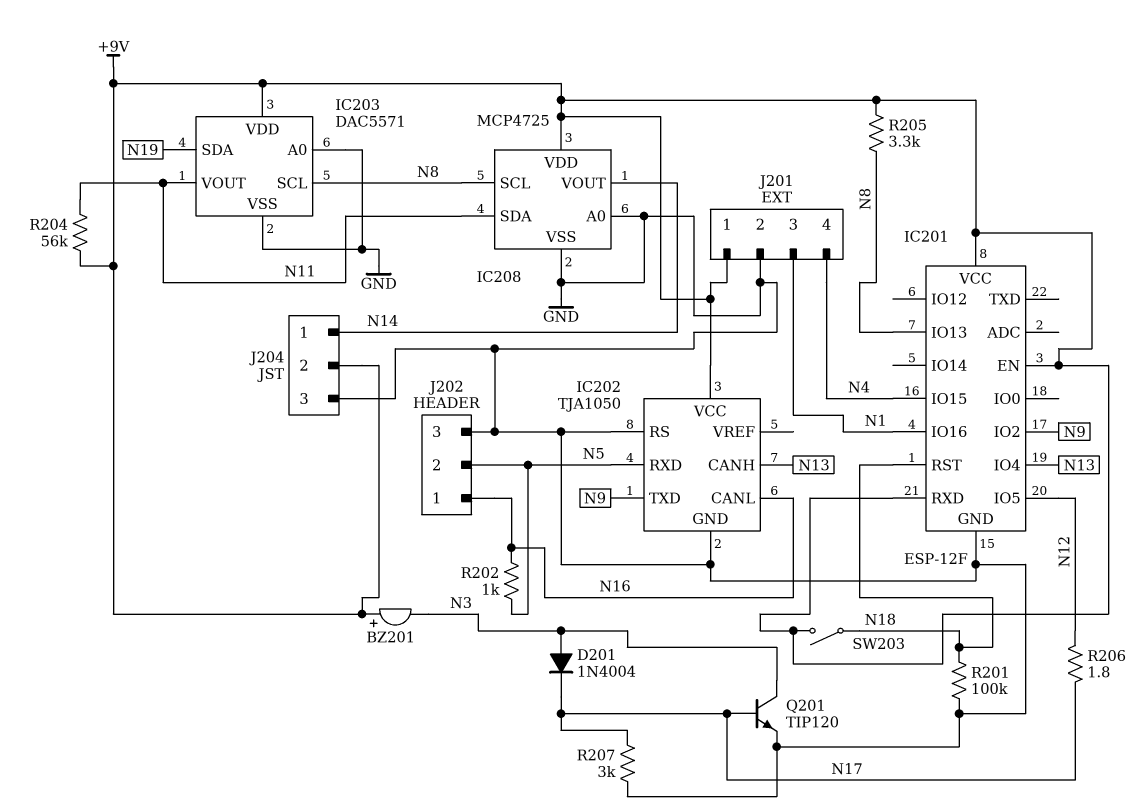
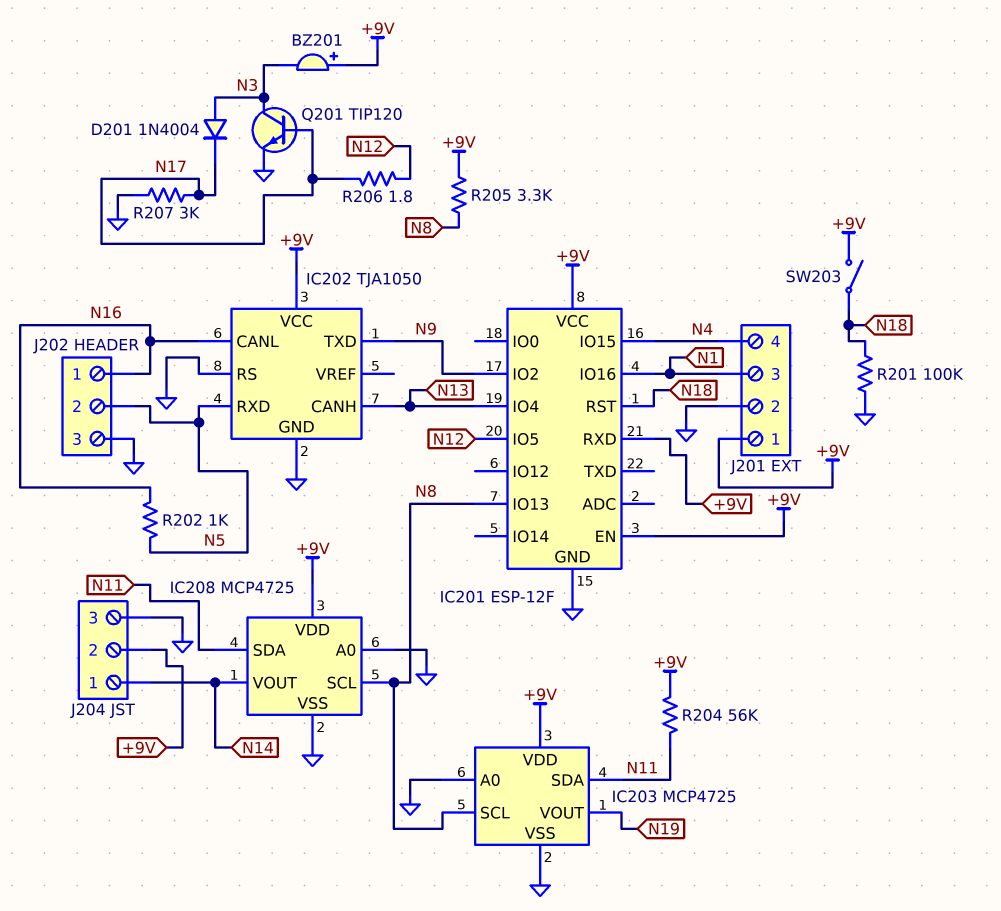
IC203: DAC5571 -> MCP4725
IC203 pin SDA: N19 -> N11
IC203 pin VOUT: N11 -> N19

